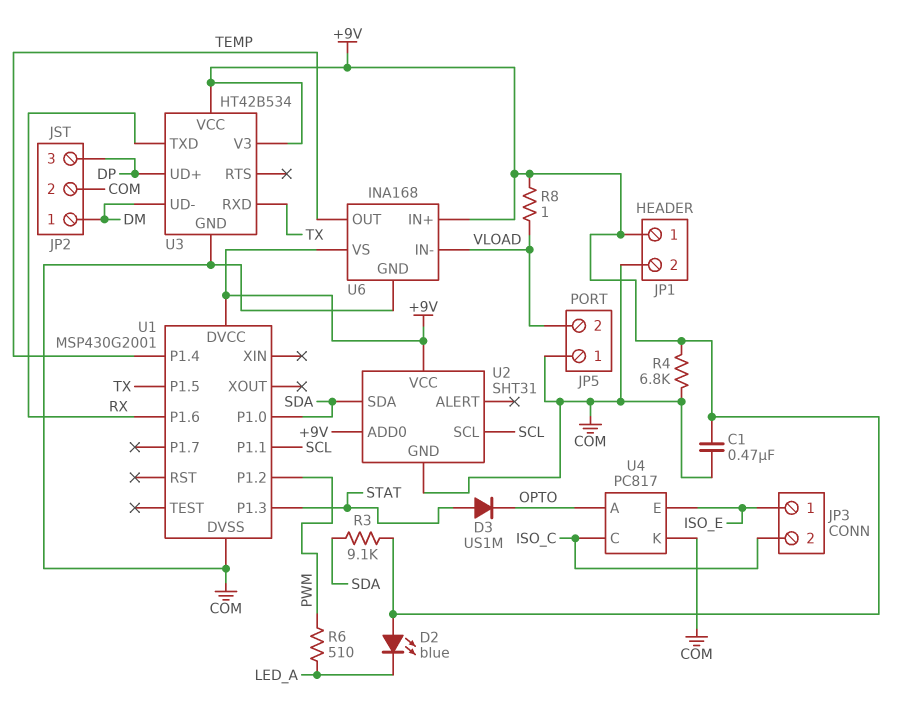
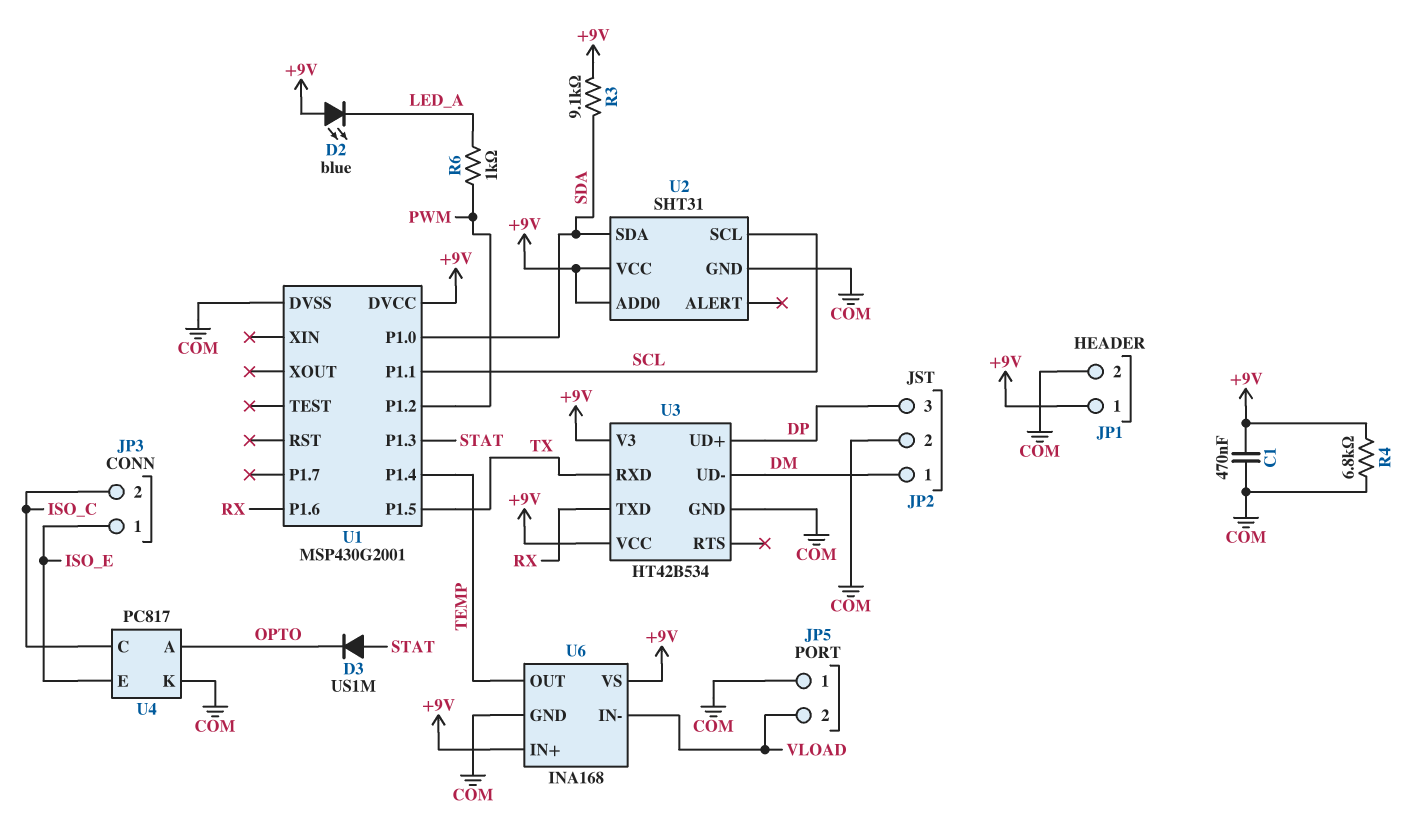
R6: 510 (LED_A, PWM) -> 1k (LED_A, PWM)
R8: 1 (+9V, VLOAD) -> none

